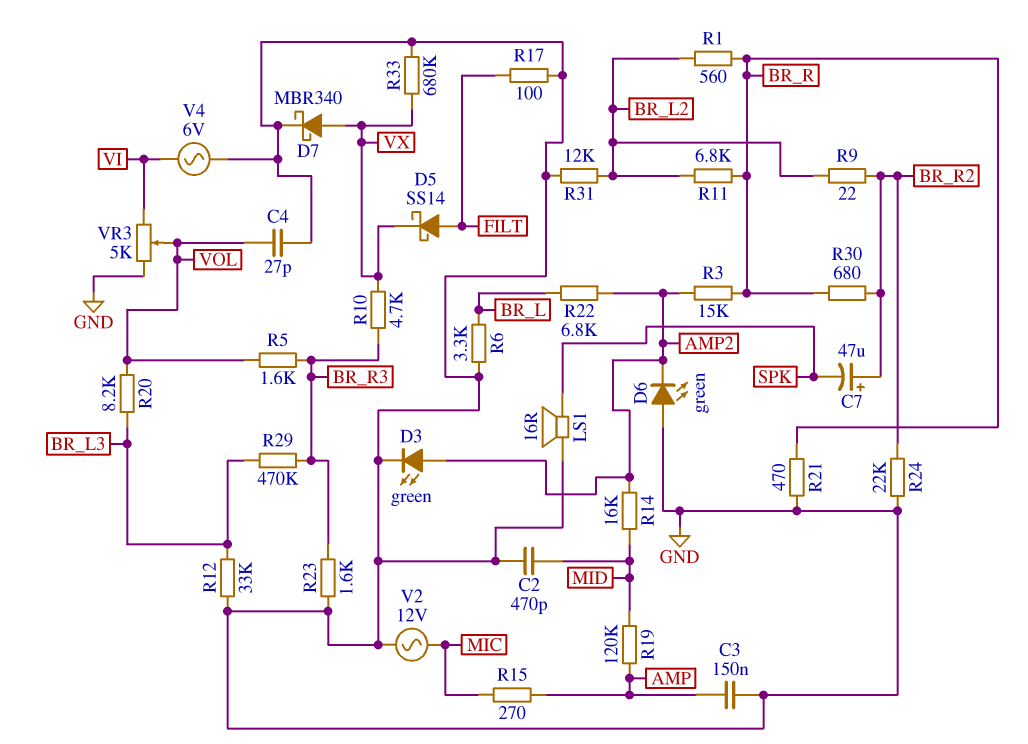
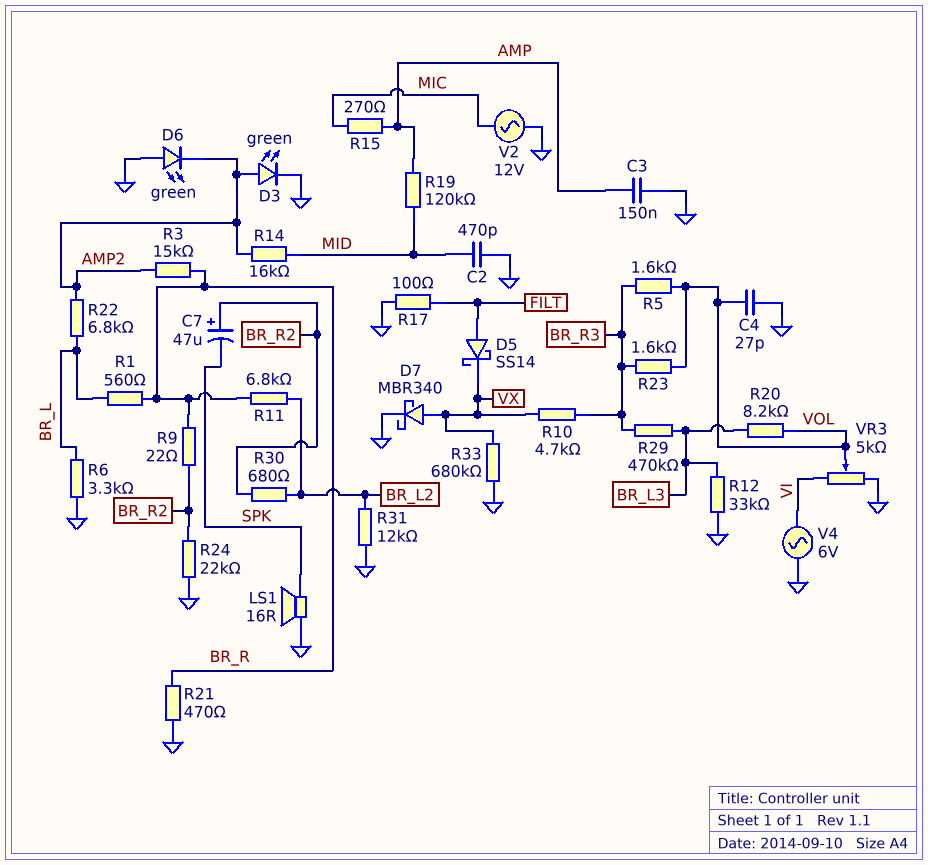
R1: 560 (BR_L2, BR_R) -> 560 (BR_L, BR_R)
R9: 22 (BR_L2, BR_R2) -> 22 (BR_R, BR_R2)
R23: 1.6k (BR_R3, GND) -> 1.6k (BR_R3, VOL)
R30: 680 (BR_R, BR_R2) -> 680 (BR_L2, BR_R2)

